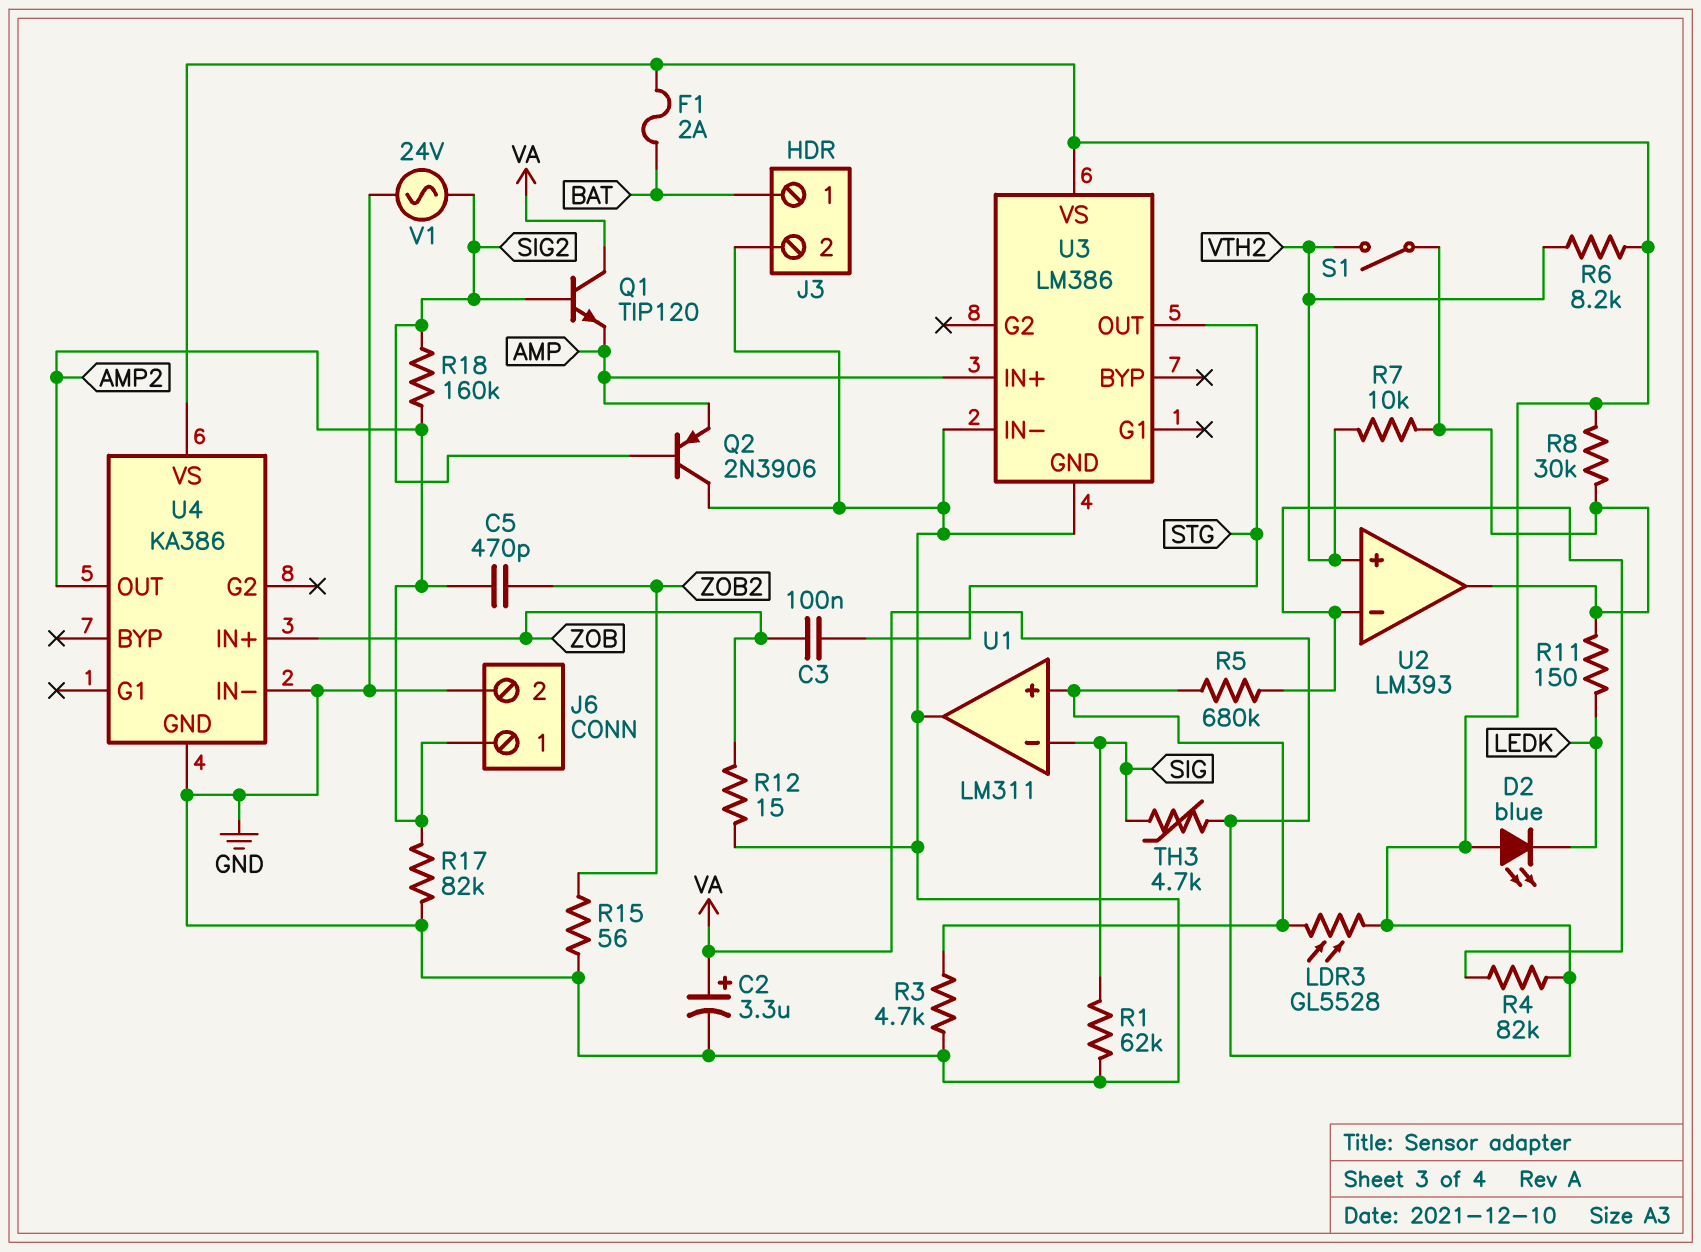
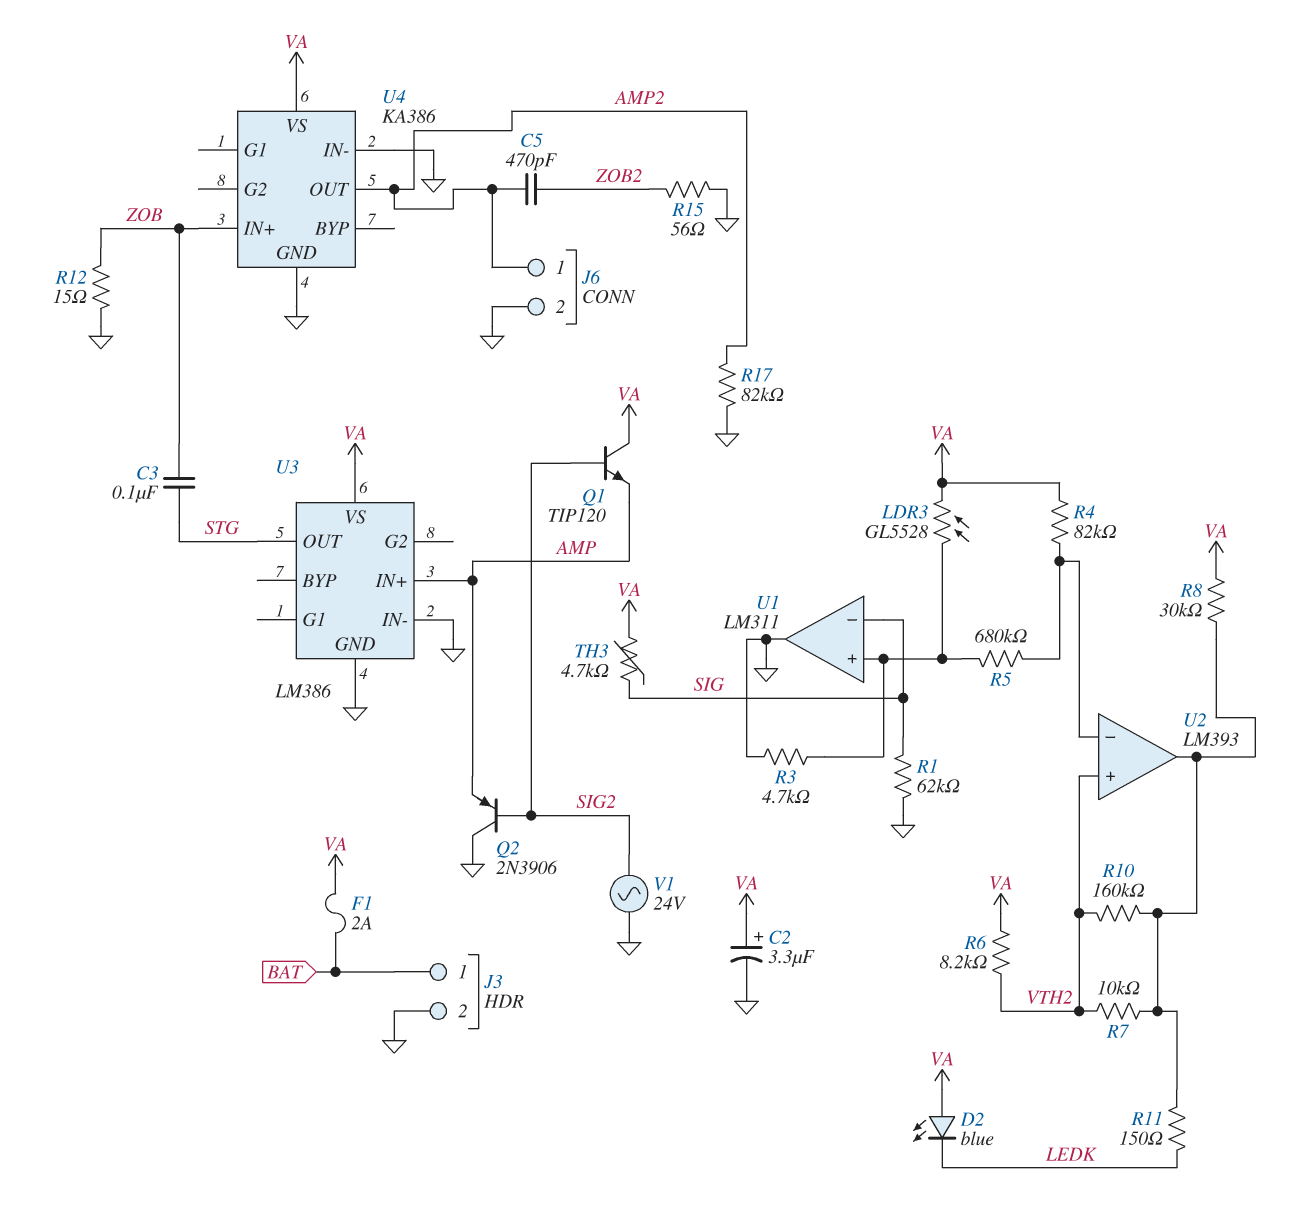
R10: none -> 160k (U2/out, VTH2)
R18: 160k (AMP2, SIG2) -> none
S1: switch (U2/out, VTH2) -> none

